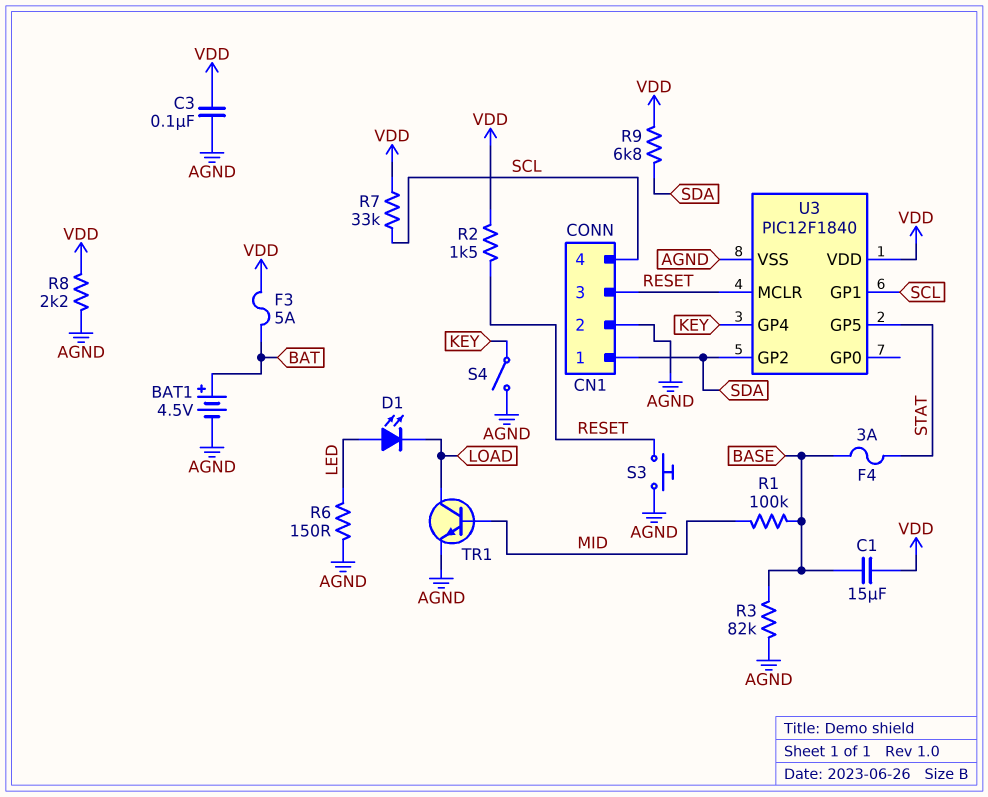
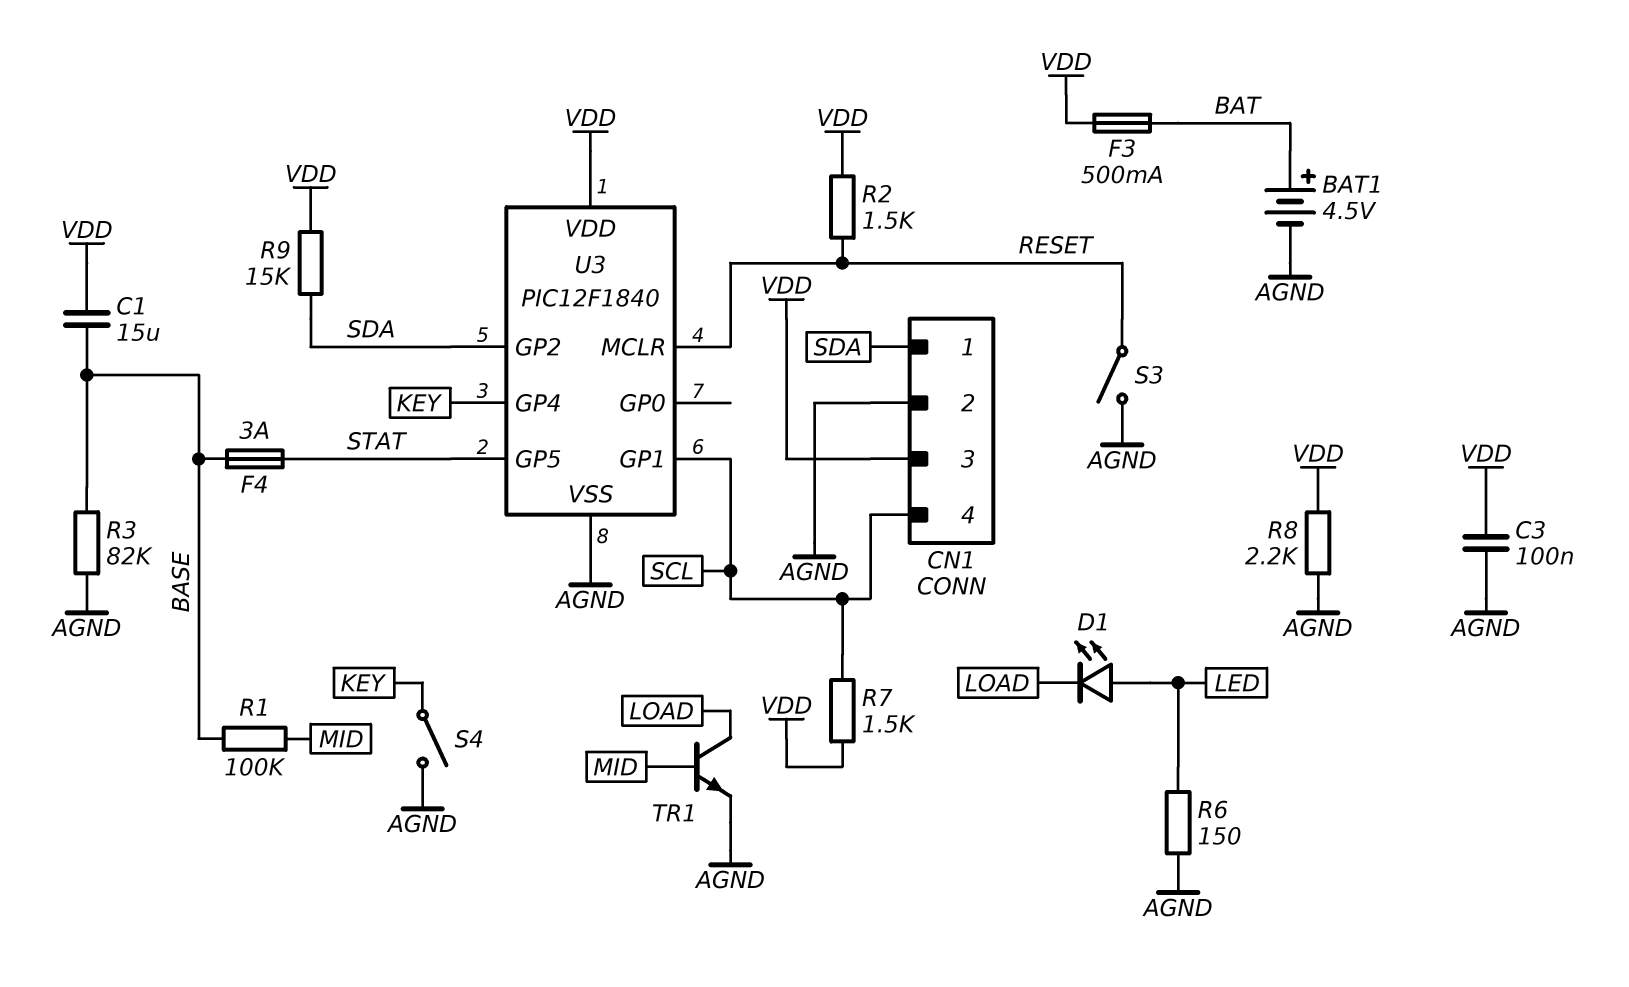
CN1 pin 3: RESET -> VDD
F3: 5A (BAT, VDD) -> 500mA (BAT, VDD)
R7: 33k (SCL, VDD) -> 1.5k (SCL, VDD)
R9: 6.8k (SDA, VDD) -> 15k (SDA, VDD)
S3: button (AGND, RESET) -> switch (AGND, RESET)

